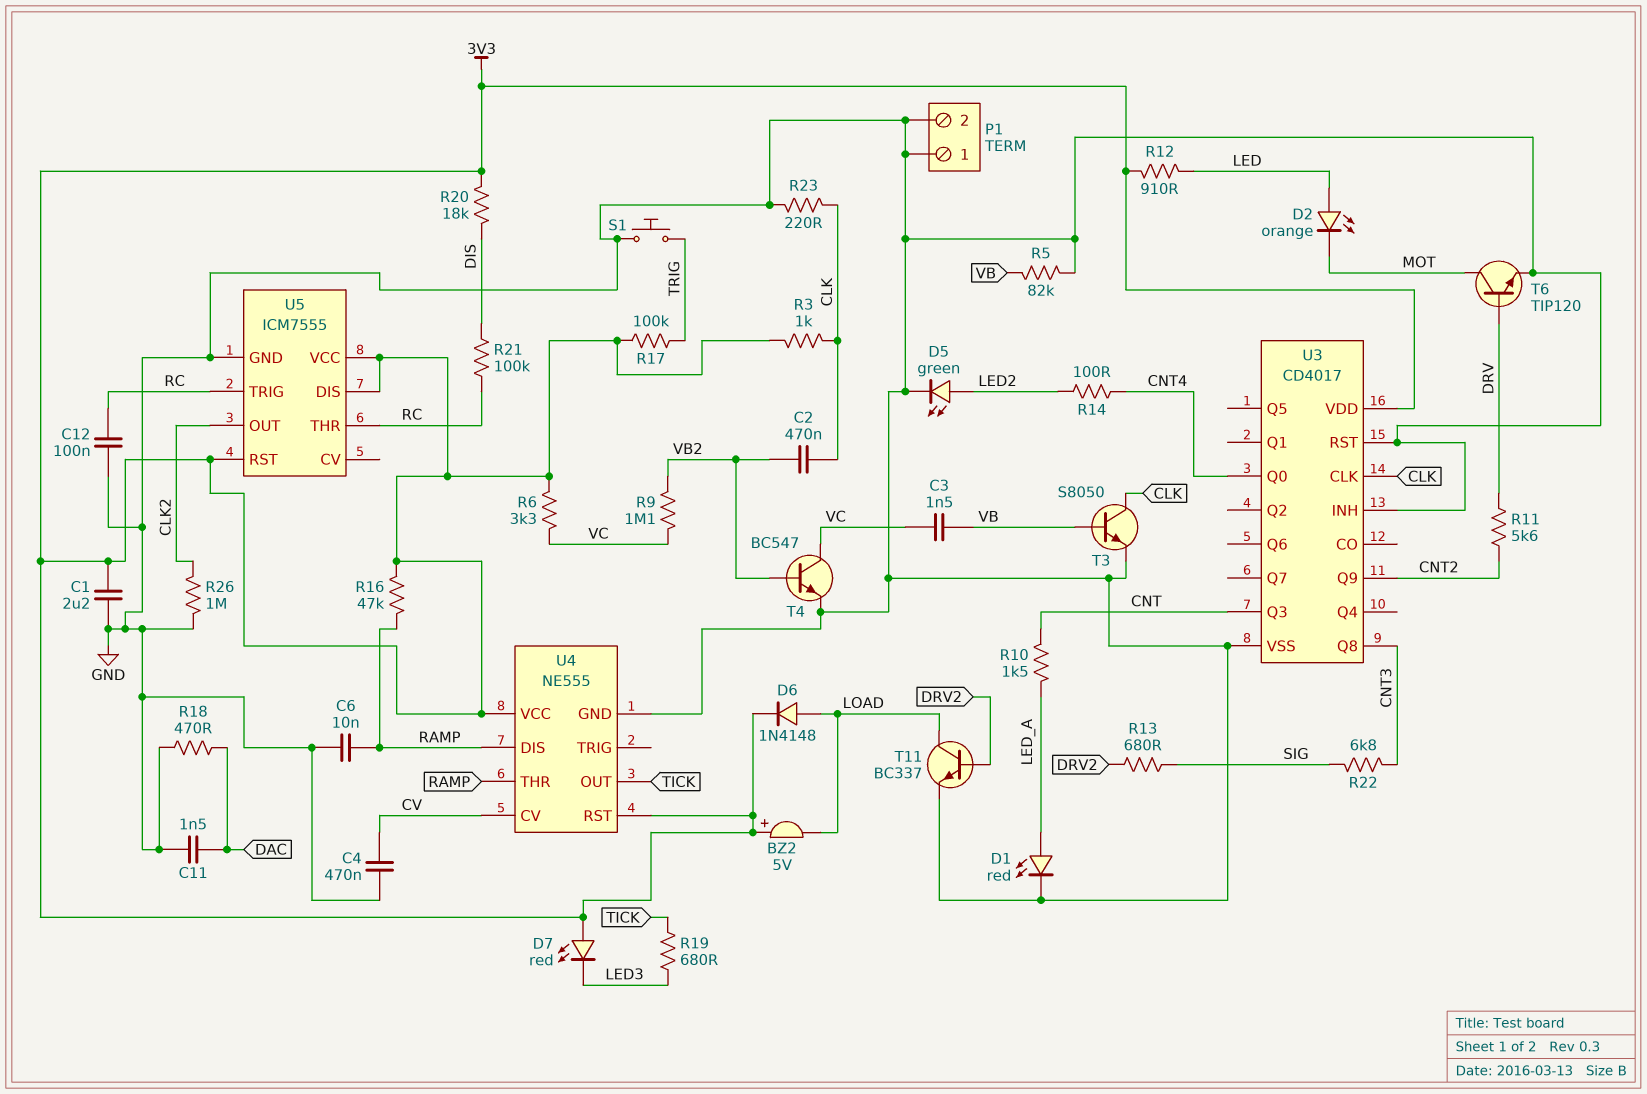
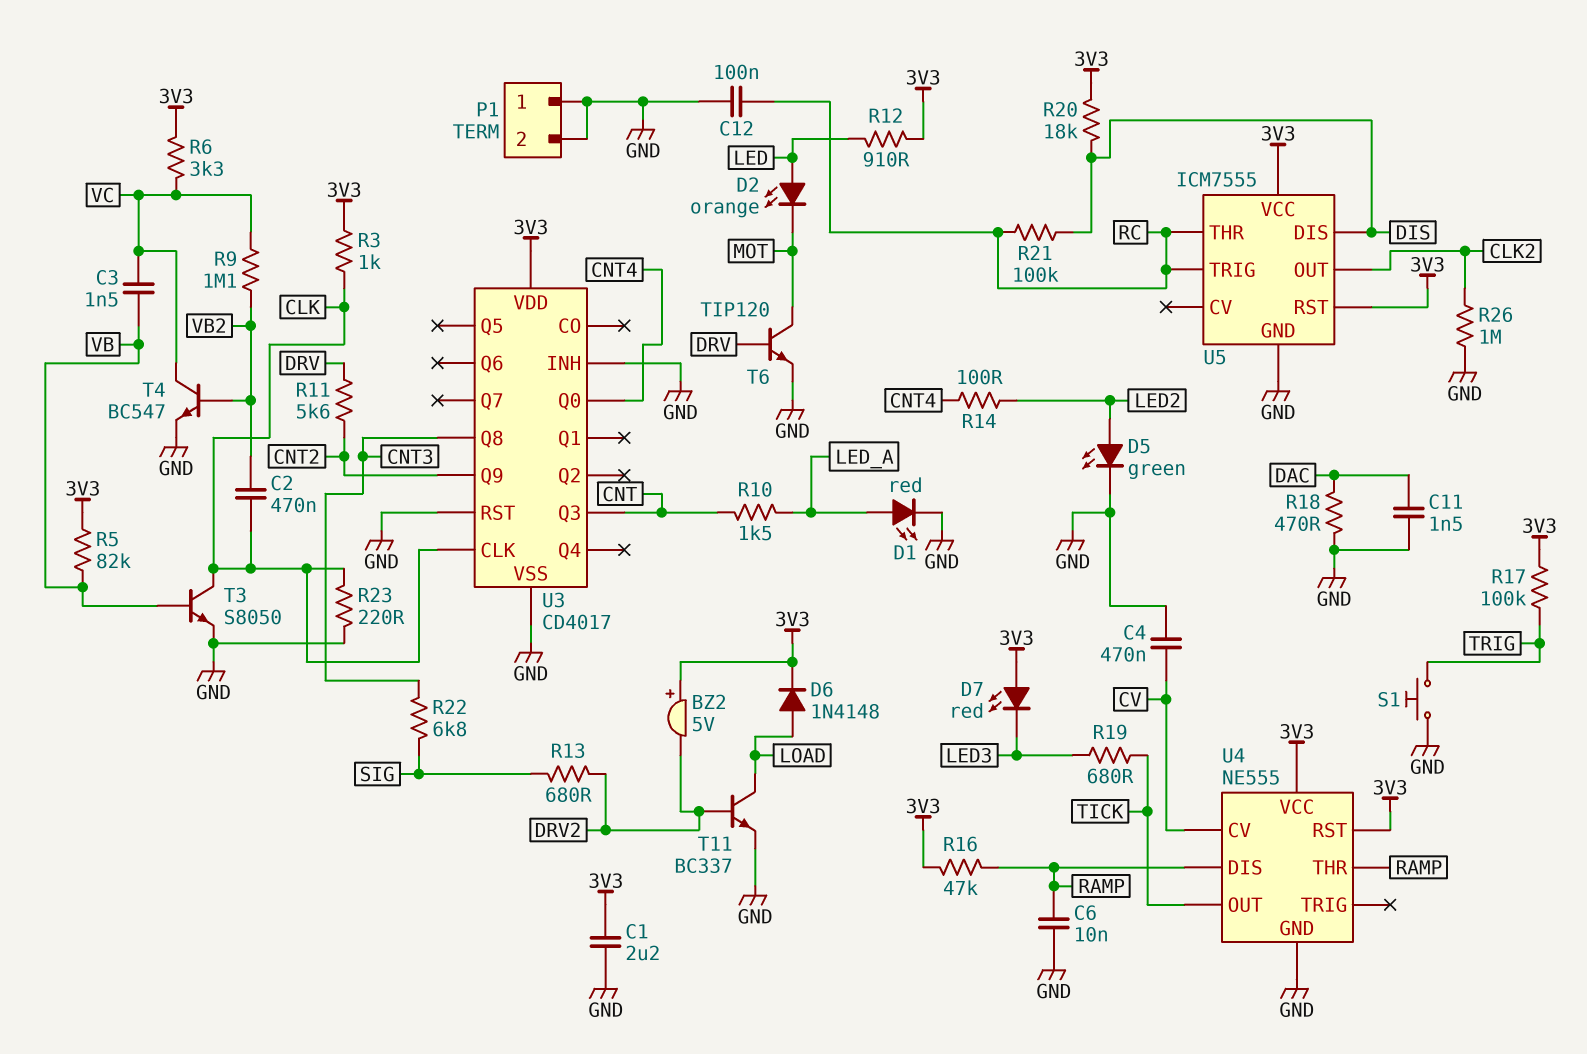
BZ2: buzzer 5V (plus 3V3, minus LOAD) -> buzzer 5V (plus 3V3, minus DRV2)
R5: 82k (GND, VB) -> 82k (3V3, VB)
U5 pin DIS: 3V3 -> DIS

